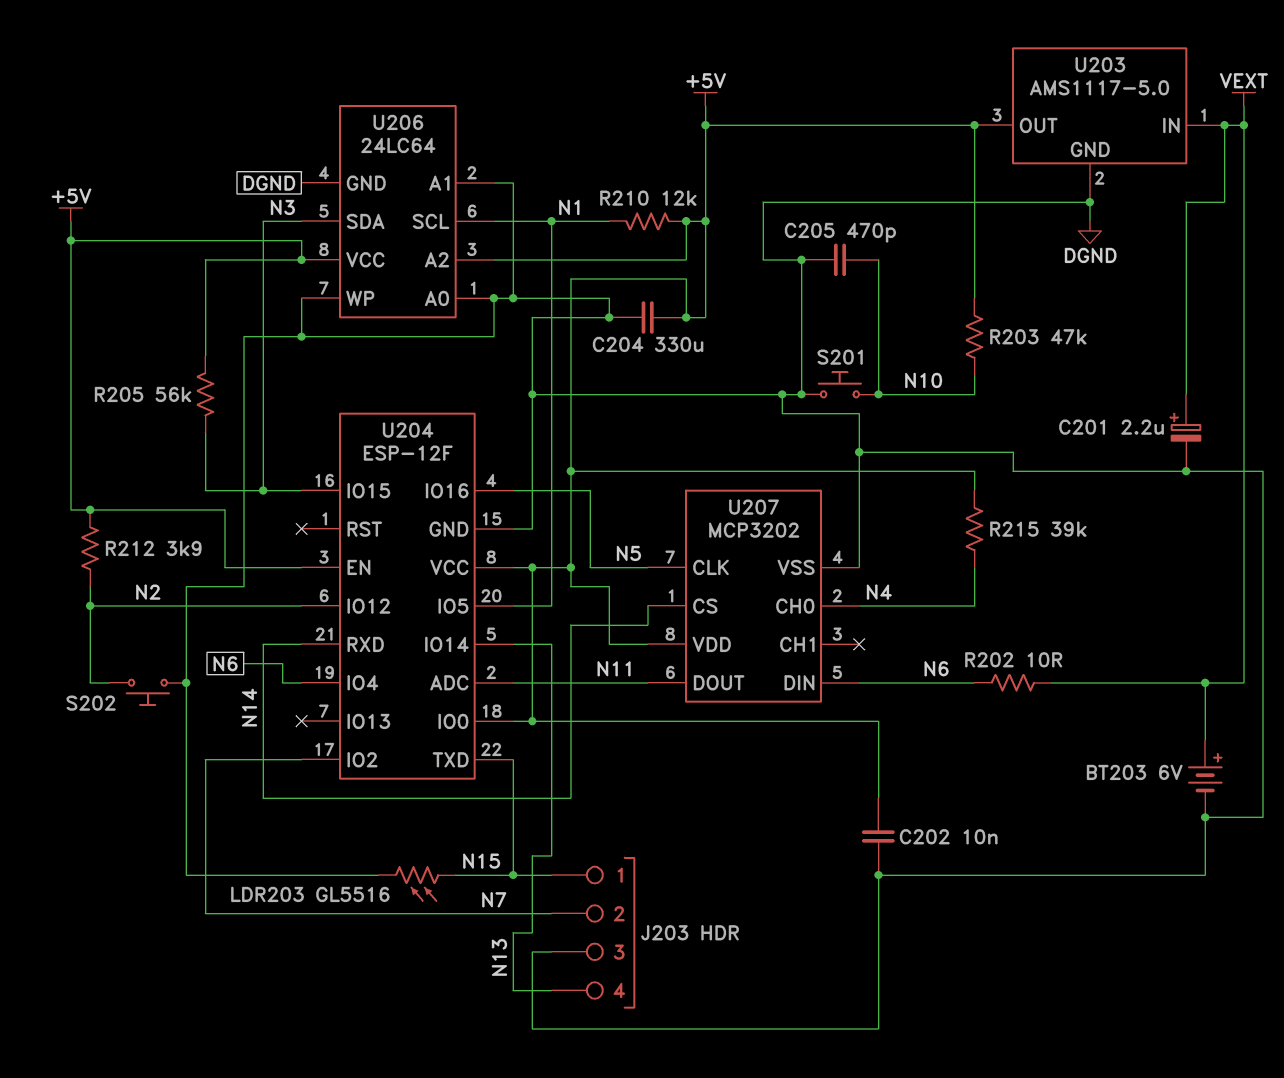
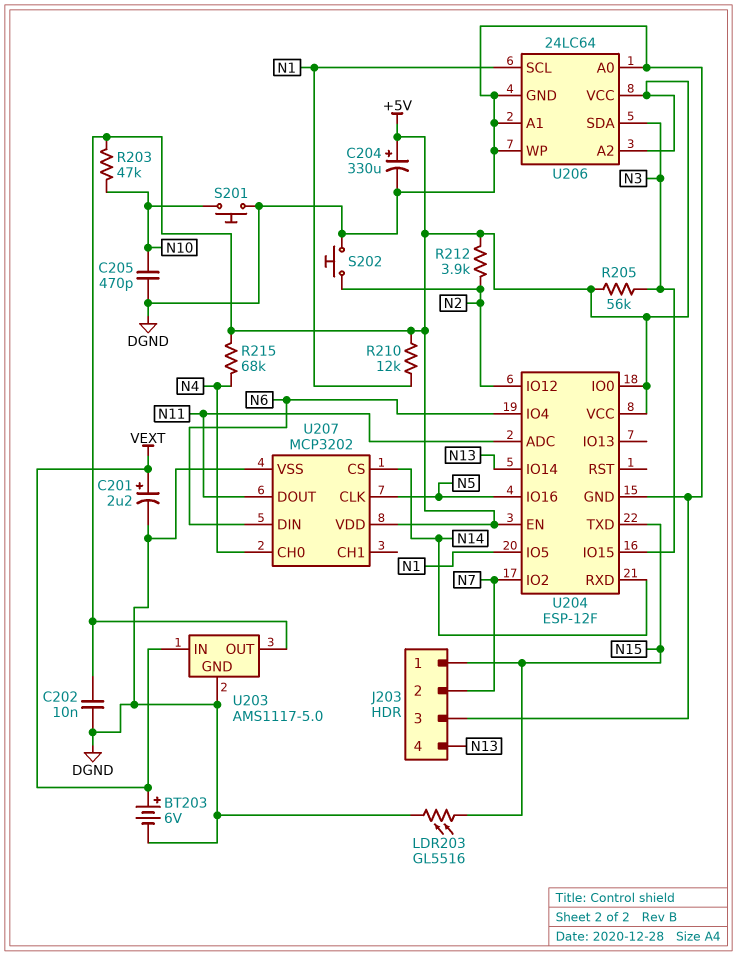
C204: 330uF (+5V, DGND) -> 330uF (plus +5V, minus DGND)
R202: 10 (N6, VEXT) -> none
R215: 39k (+5V, N4) -> 68k (+5V, N4)

